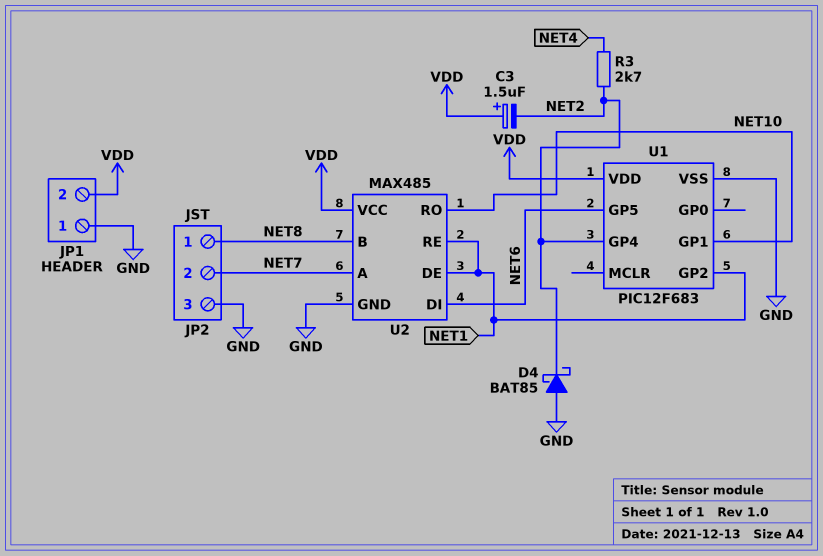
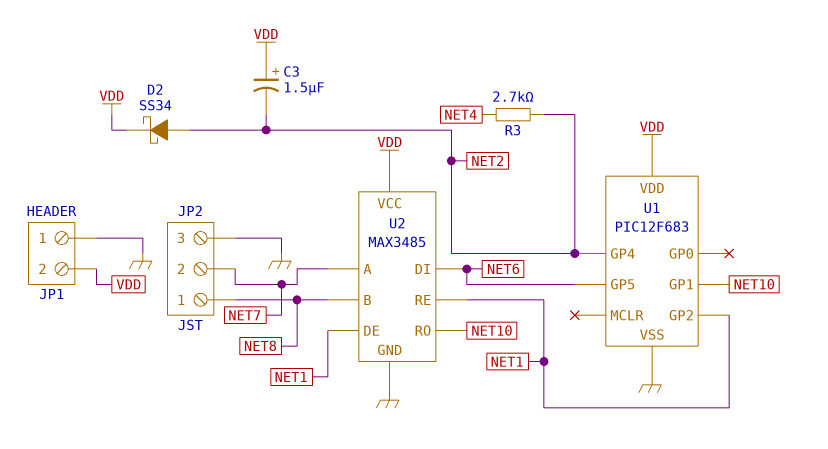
D2: none -> schottky SS34 (A NET2, K VDD)
D4: schottky BAT85 (A GND, K NET2) -> none
U2: MAX485 -> MAX3485

